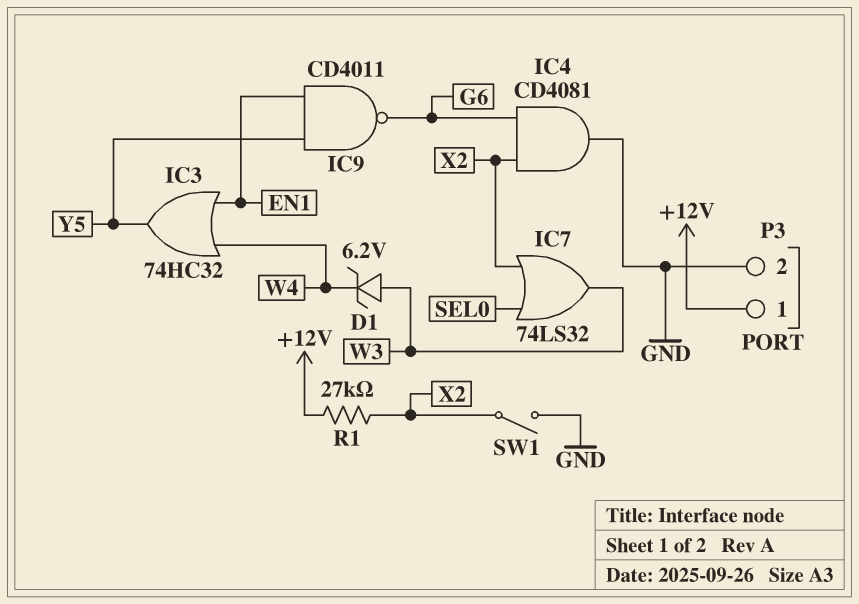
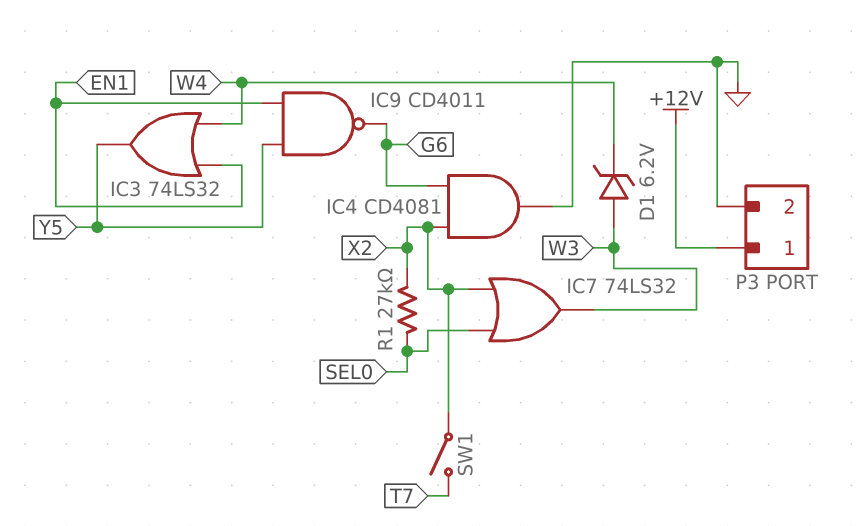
IC3: OR 74HC32 (in EN1, in W4, out Y5) -> OR 74LS32 (in EN1, in W4, out Y5)
R1: 27k (+12V, X2) -> 27k (SEL0, X2)
SW1: switch (GND, X2) -> switch (T7, X2)

